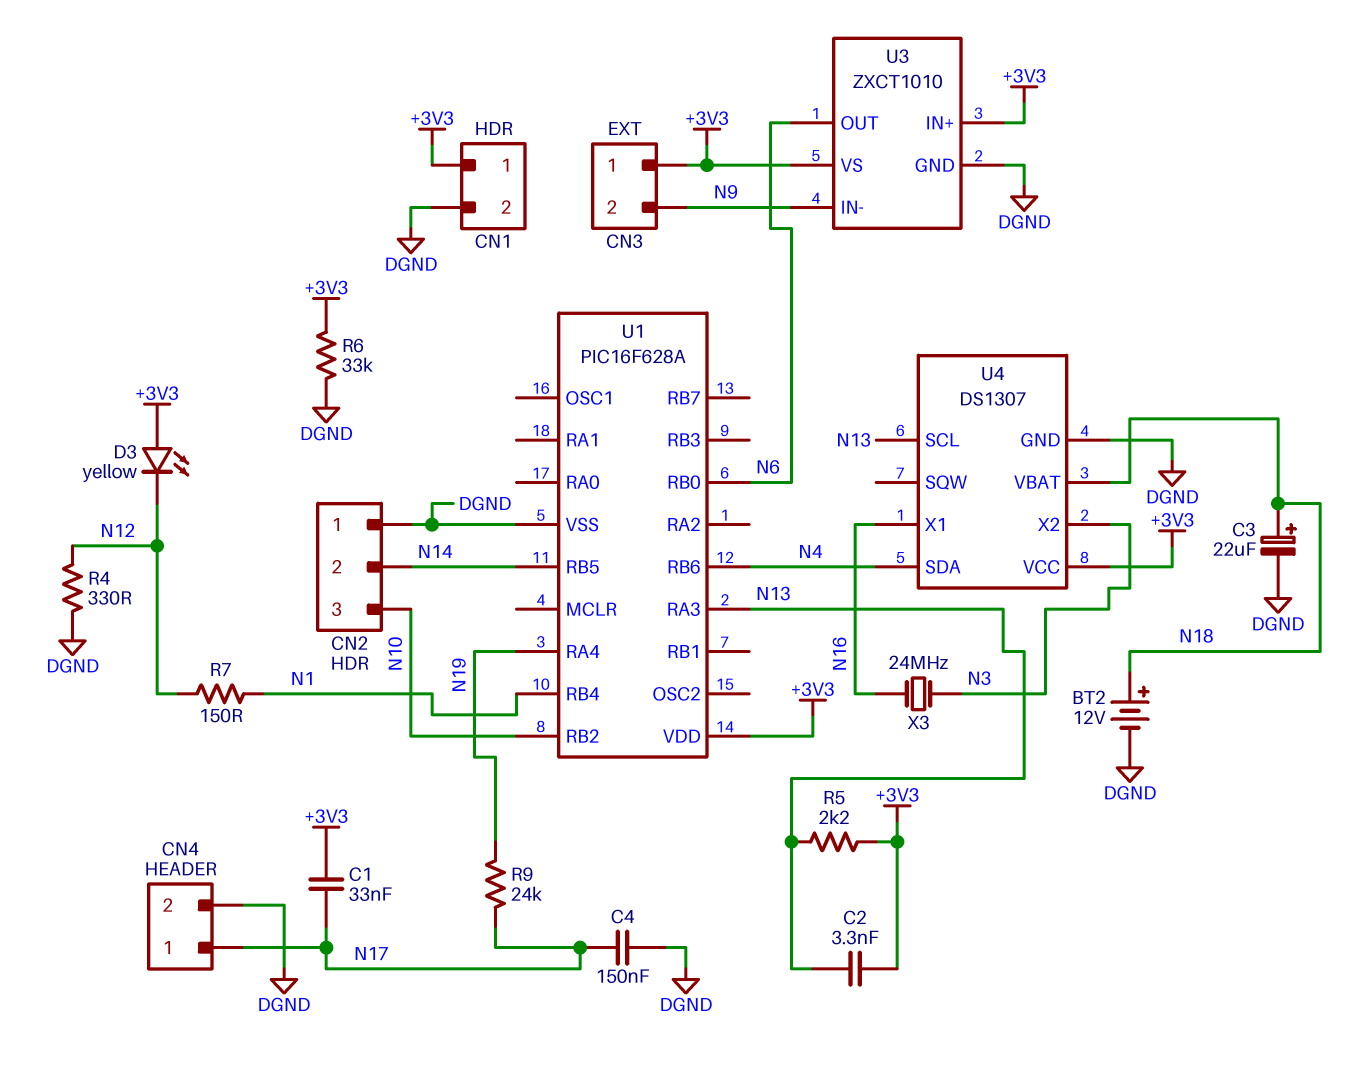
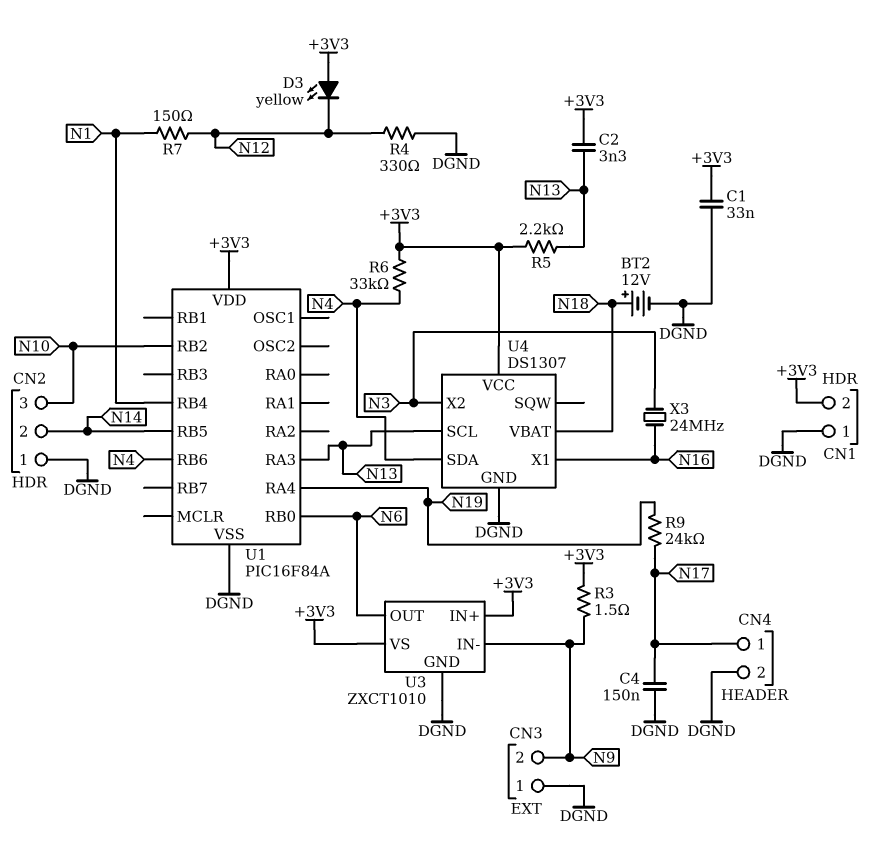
C1: 33nF (+3V3, N17) -> 33nF (+3V3, DGND)
C3: 22uF (plus N18, minus DGND) -> none
CN1 pin 1: +3V3 -> DGND
CN1 pin 2: DGND -> +3V3
CN3 pin 1: +3V3 -> DGND
R3: none -> 1.5 (+3V3, N9)
R6: 33k (+3V3, DGND) -> 33k (+3V3, N4)
U1: PIC16F628A -> PIC16F84A

